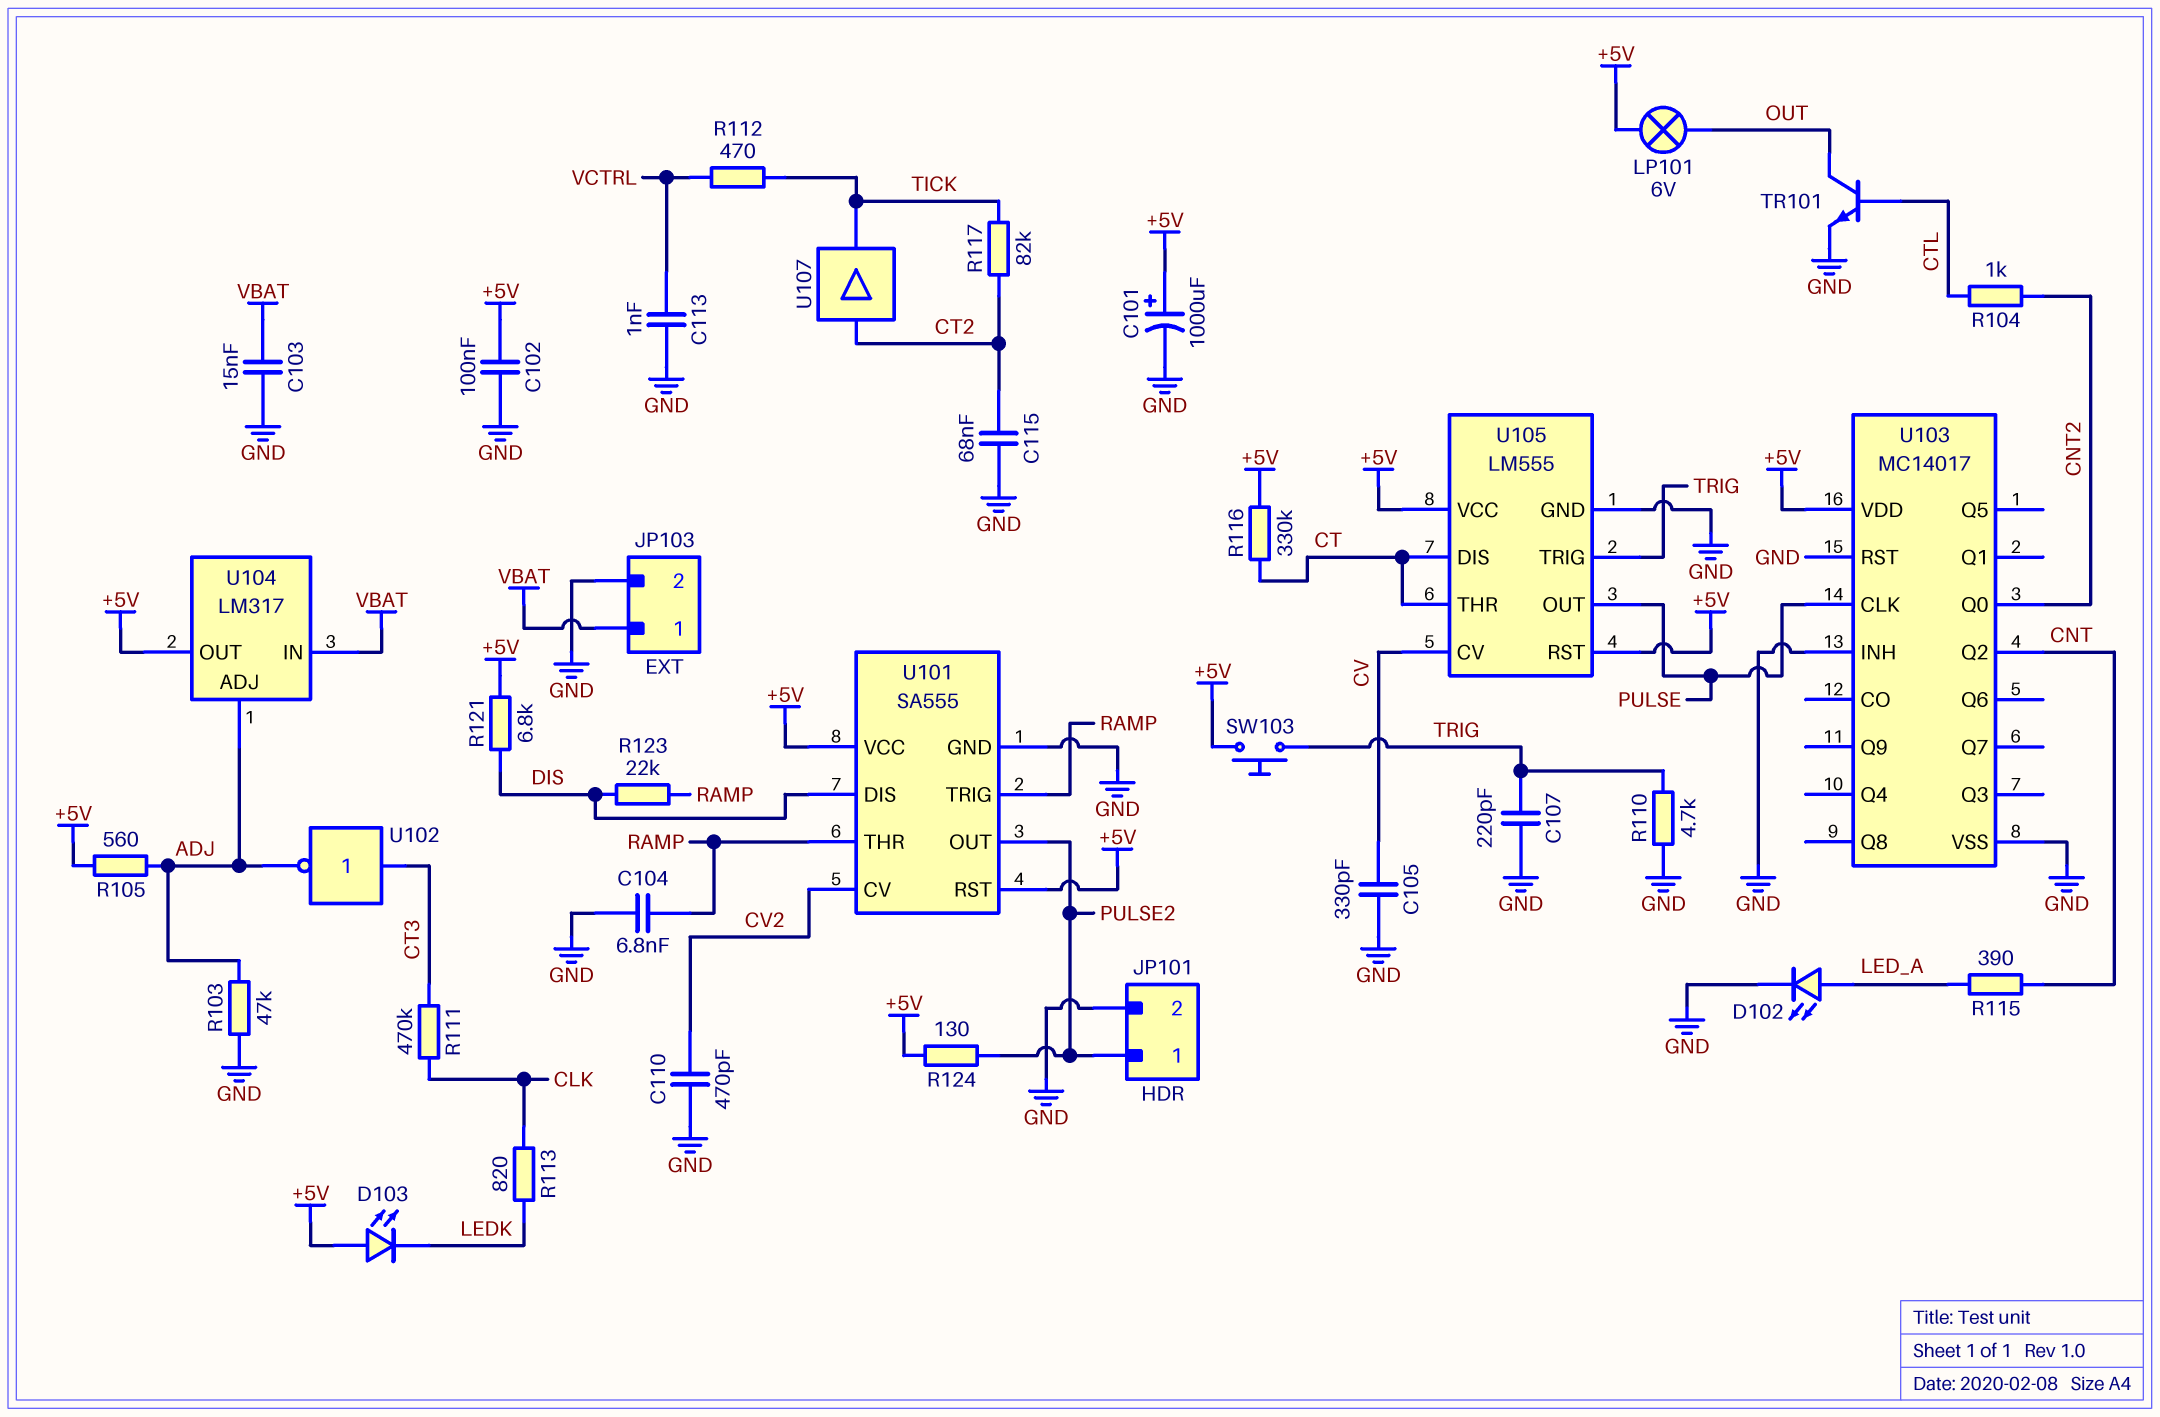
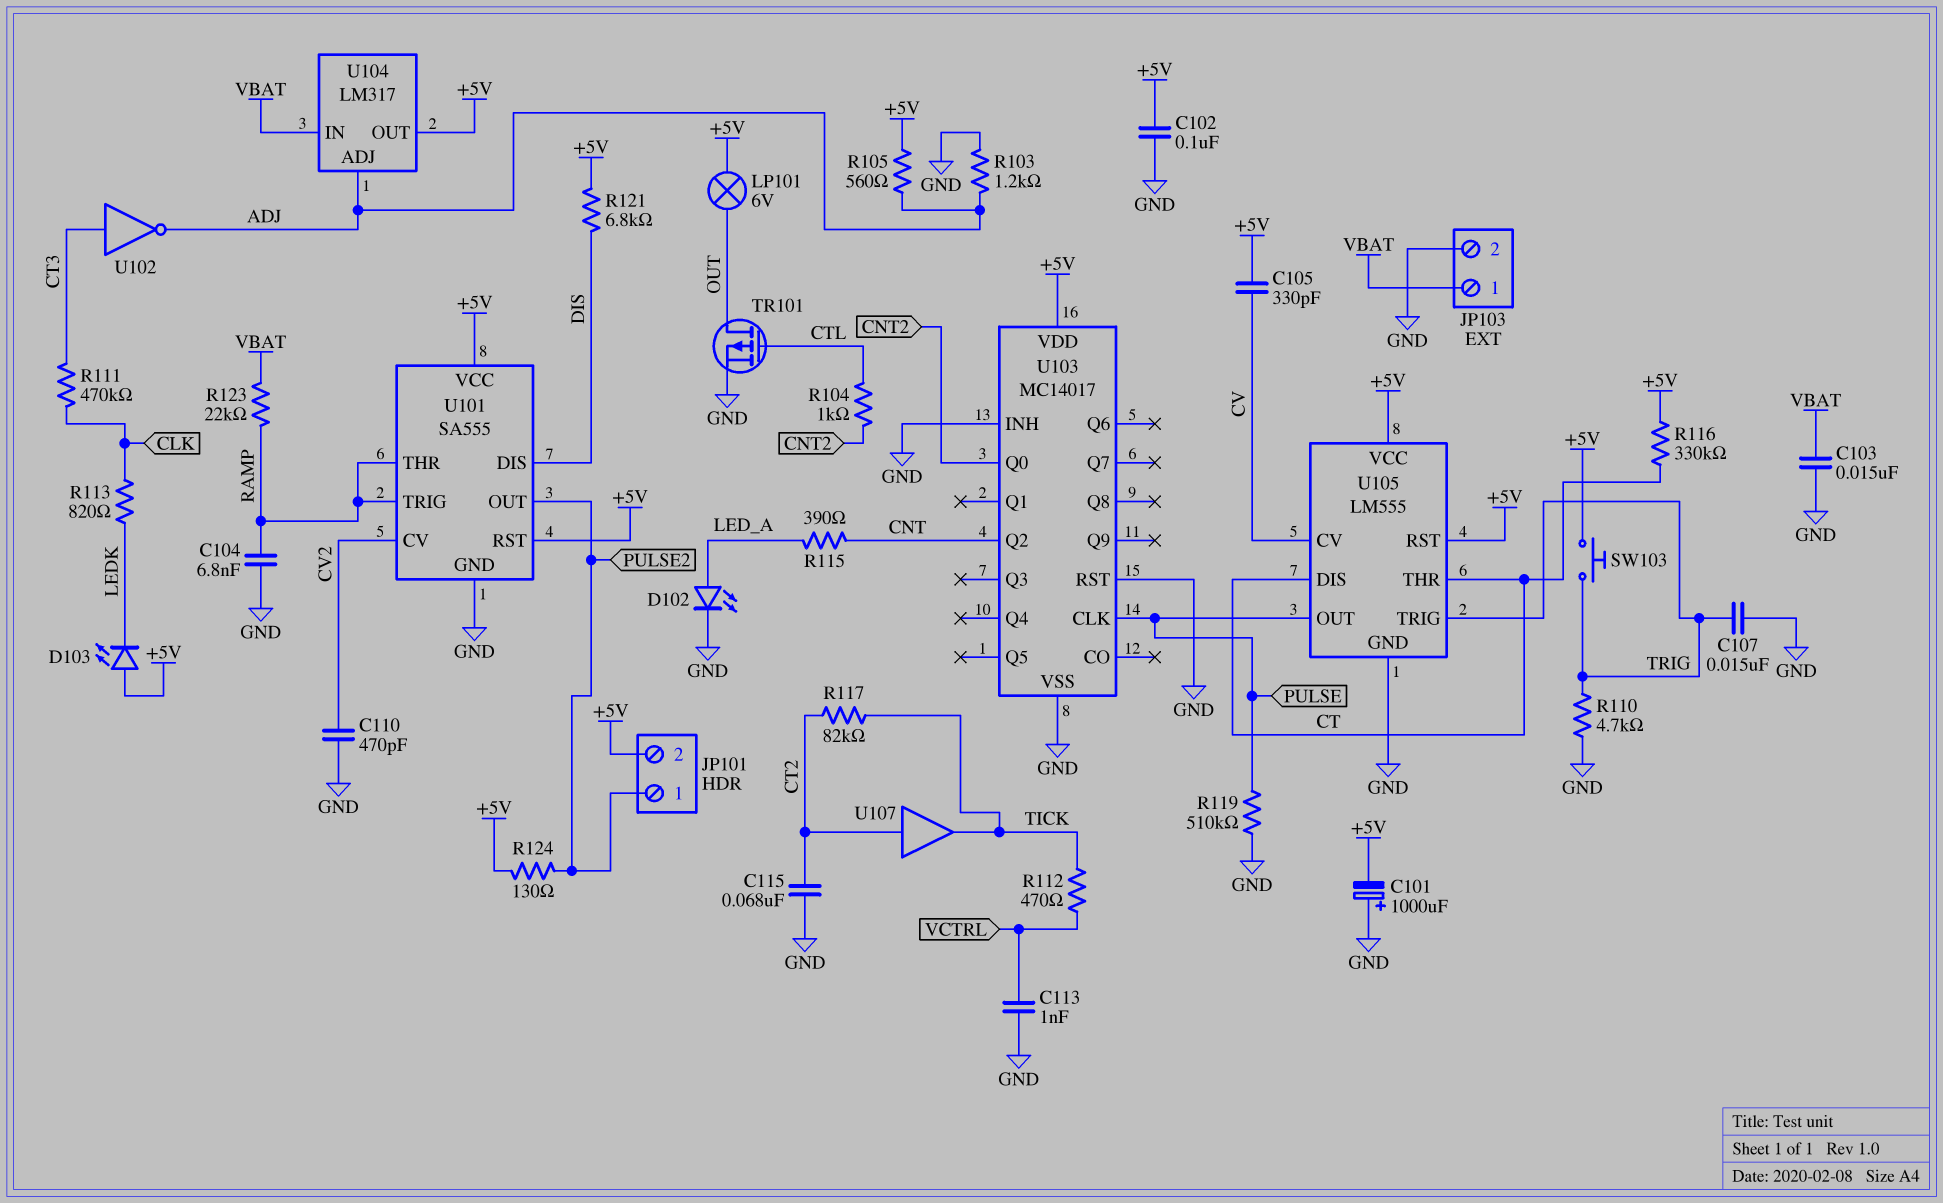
C101: 1000uF (plus +5V, minus GND) -> 1000uF (plus GND, minus +5V)
C105: 330pF (CV, GND) -> 330pF (+5V, CV)
C107: 220pF (GND, TRIG) -> 15nF (GND, TRIG)
JP101 pin 2: GND -> +5V
R103: 47k (ADJ, GND) -> 1.2k (ADJ, GND)
R119: none -> 510k (GND, PULSE)
R123: 22k (DIS, RAMP) -> 22k (RAMP, VBAT)
TR101: NPN (B CTL, C OUT, E GND) -> PMOS (G CTL, D OUT, S GND)

